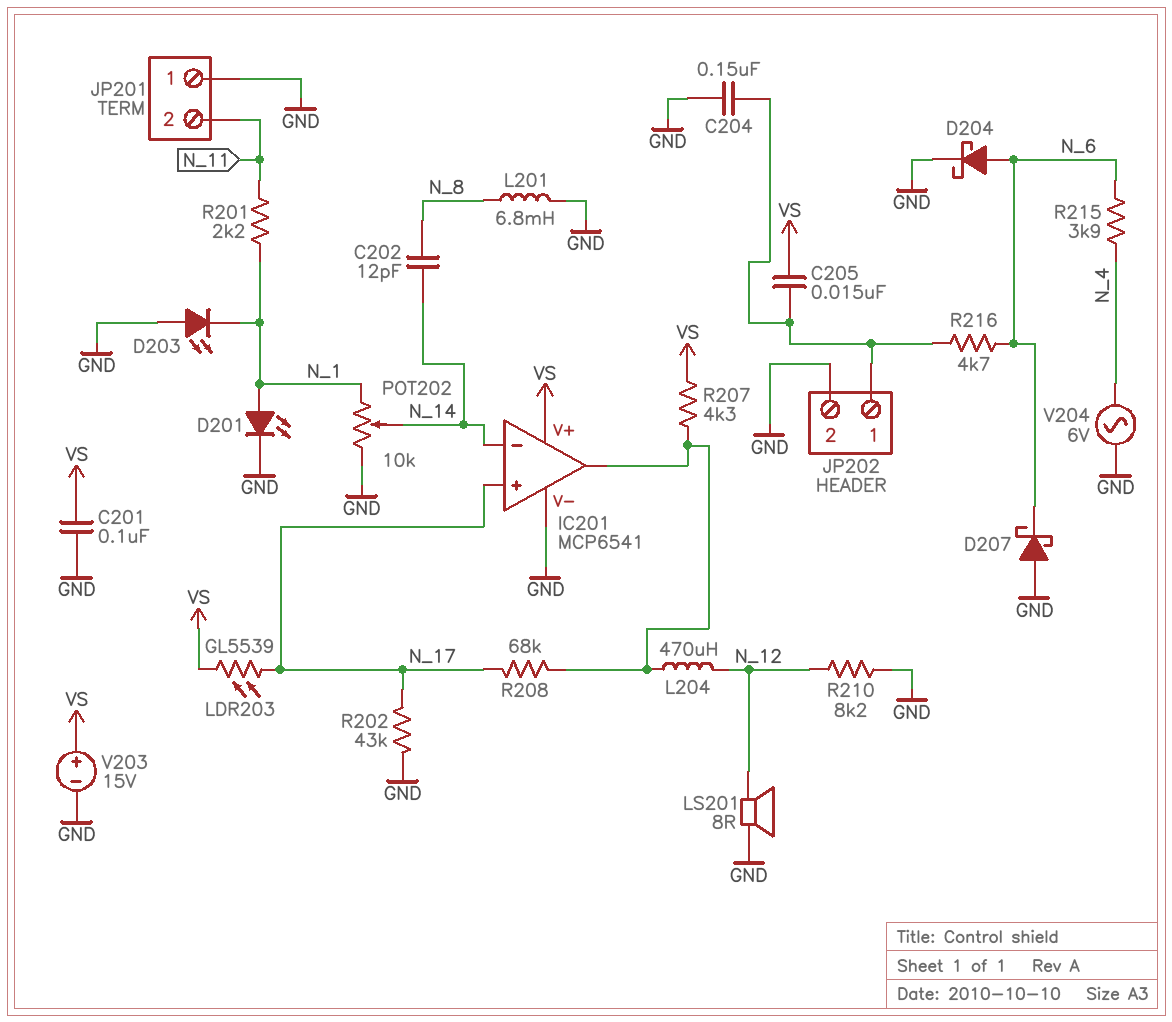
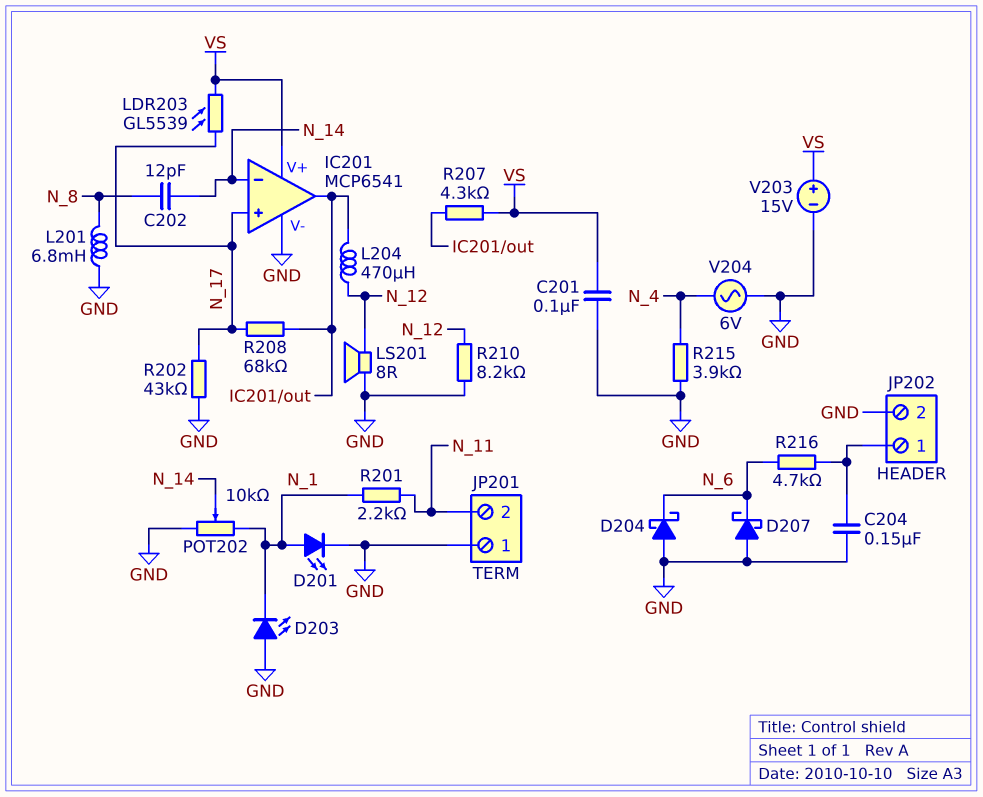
C205: 15nF (JP202/1, VS) -> none
D204: schottky (A N_6, K GND) -> schottky (A GND, K N_6)
R215: 3.9k (N_4, N_6) -> 3.9k (GND, N_4)

